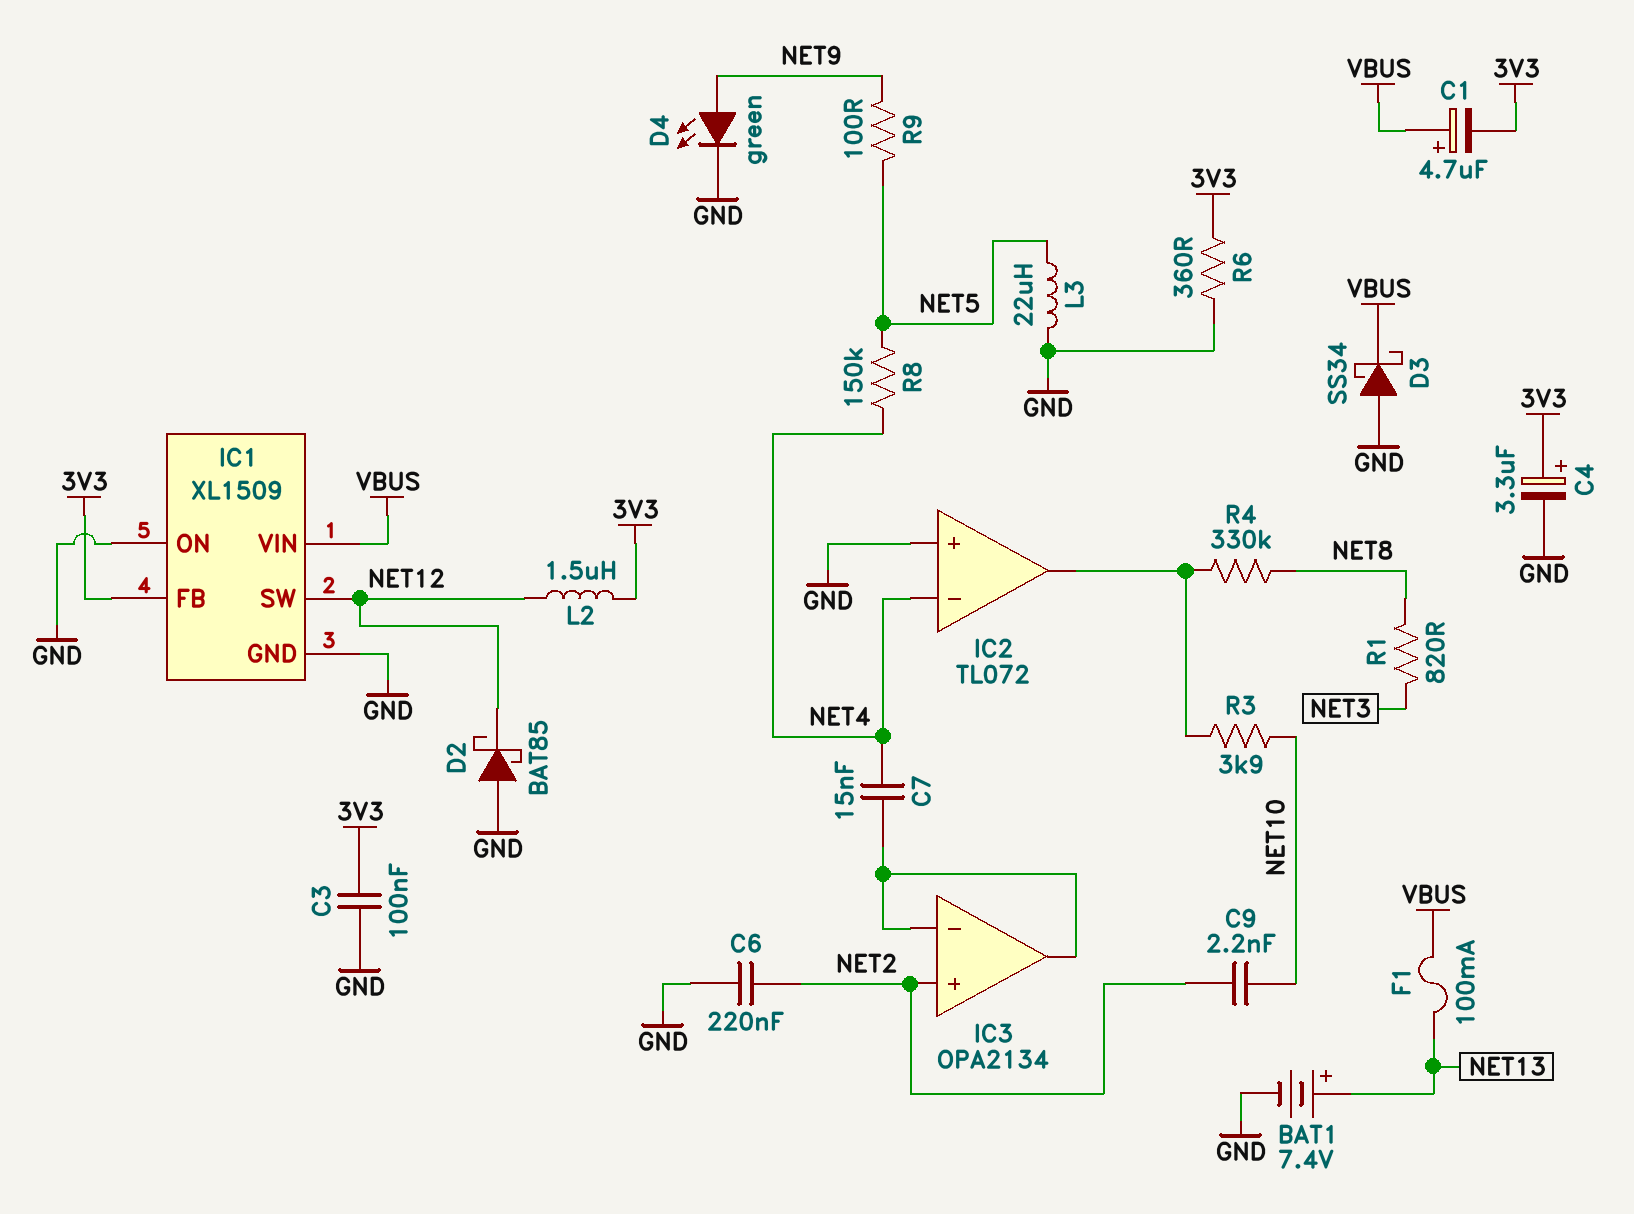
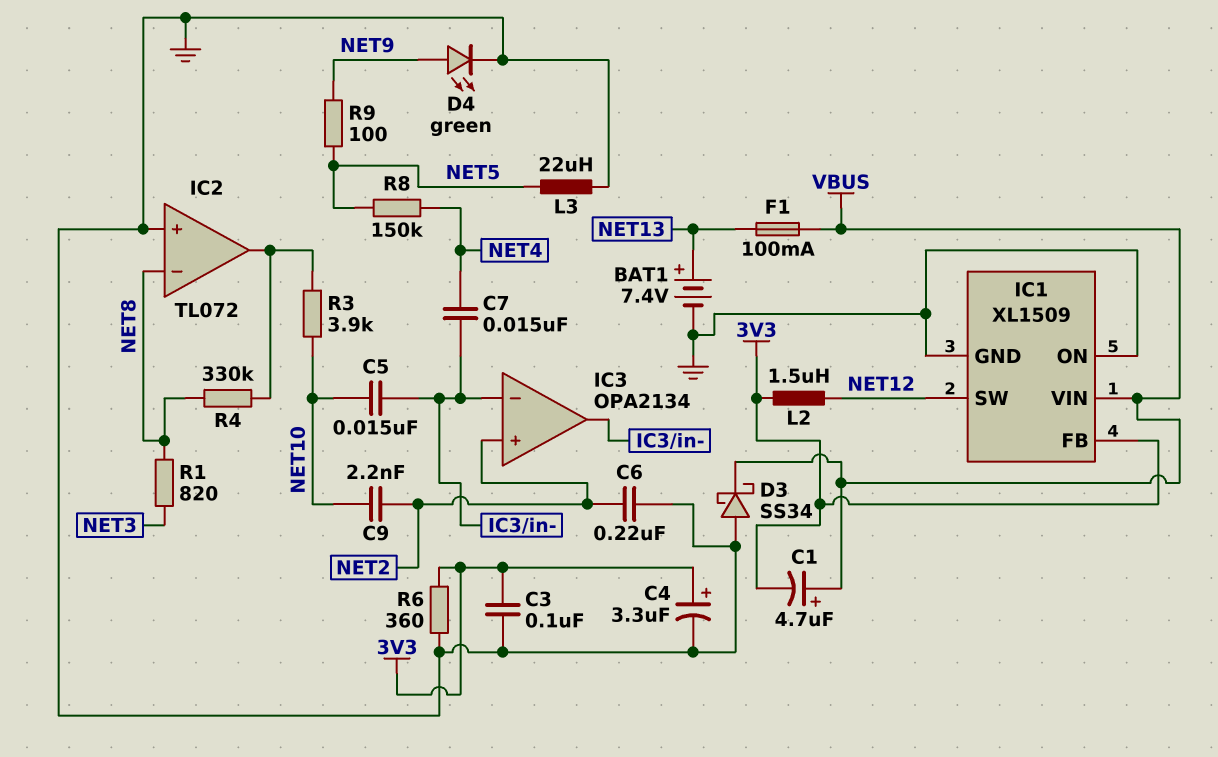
C5: none -> 15nF (IC3/in-, NET10)
D2: schottky BAT85 (A GND, K NET12) -> none
IC2 pin in-: NET4 -> NET8

